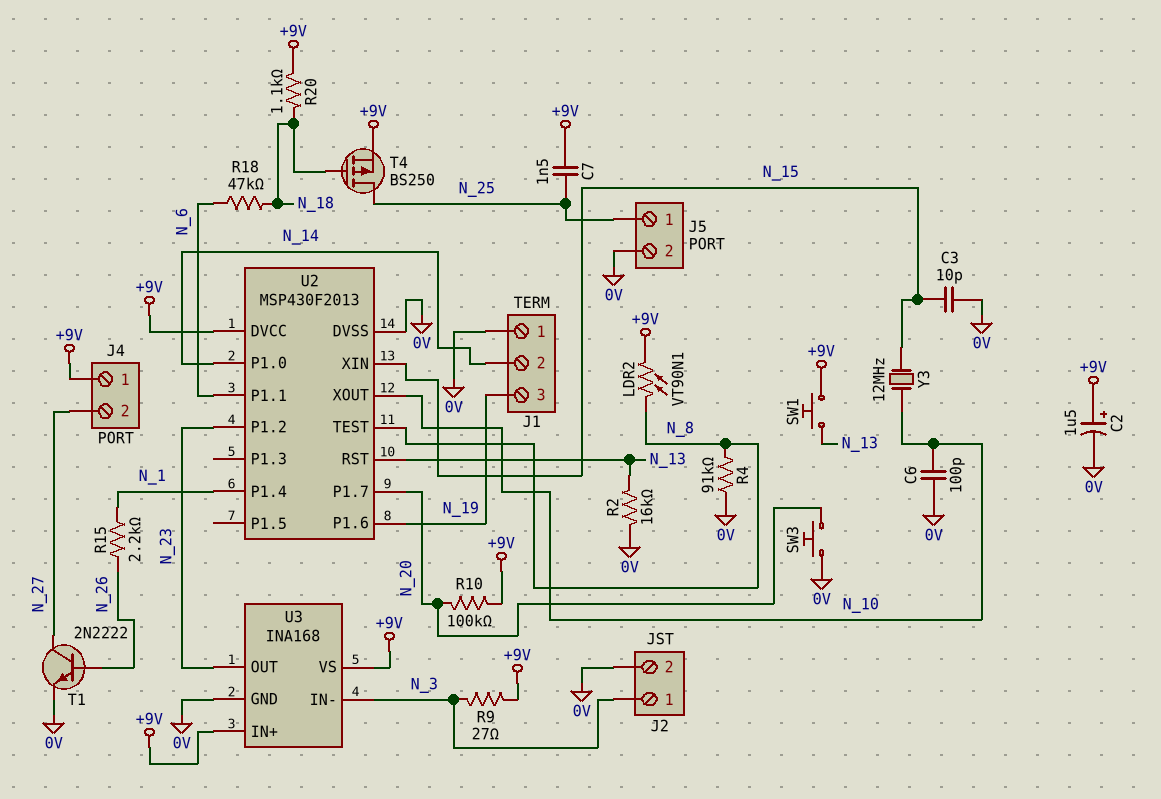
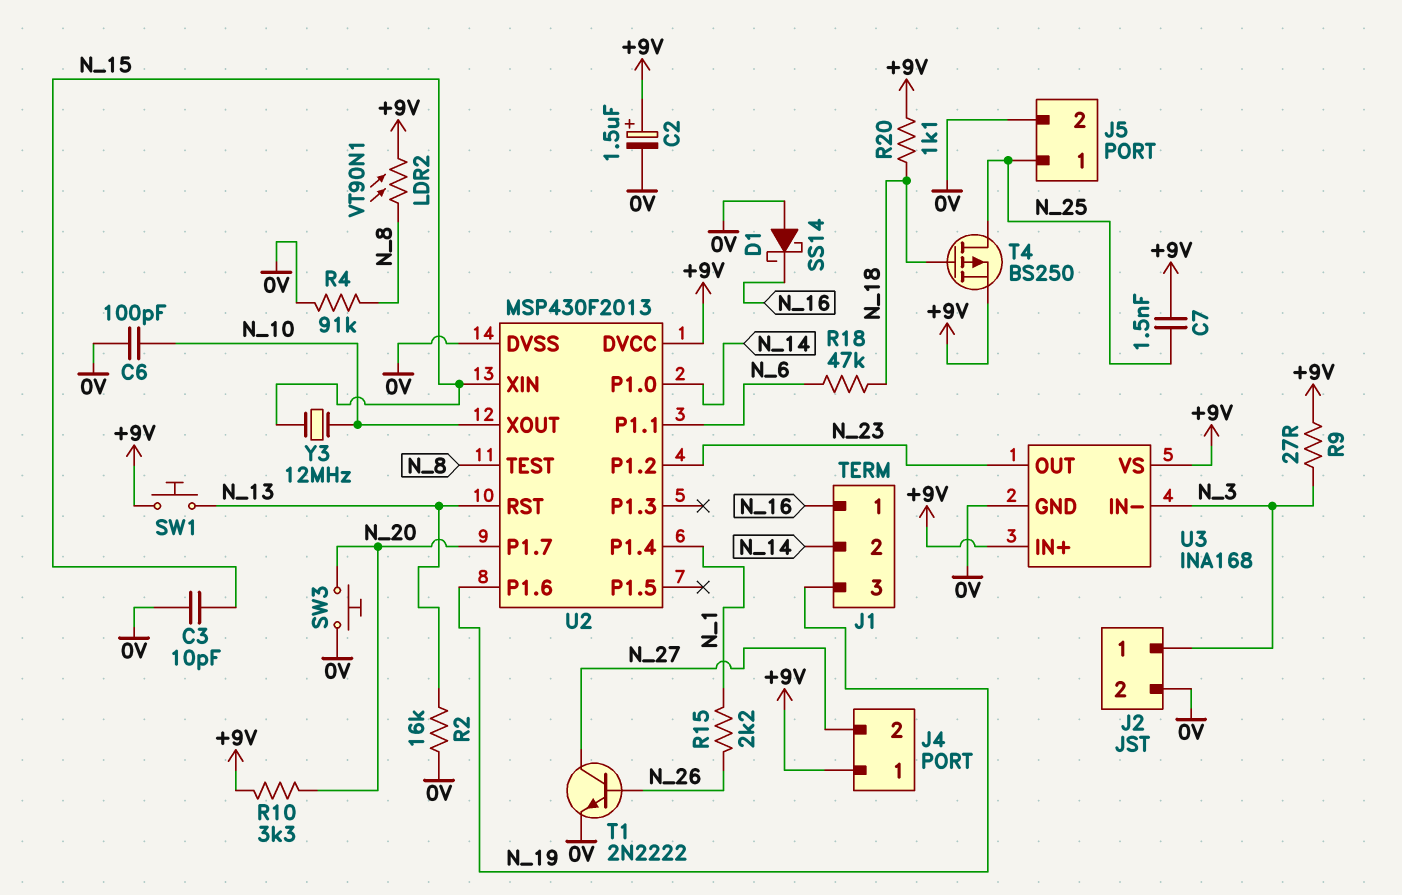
D1: none -> schottky SS14 (A 0V, K N_16)
J1 pin 1: 0V -> N_16
R10: 100k (+9V, N_20) -> 3.3k (+9V, N_20)

